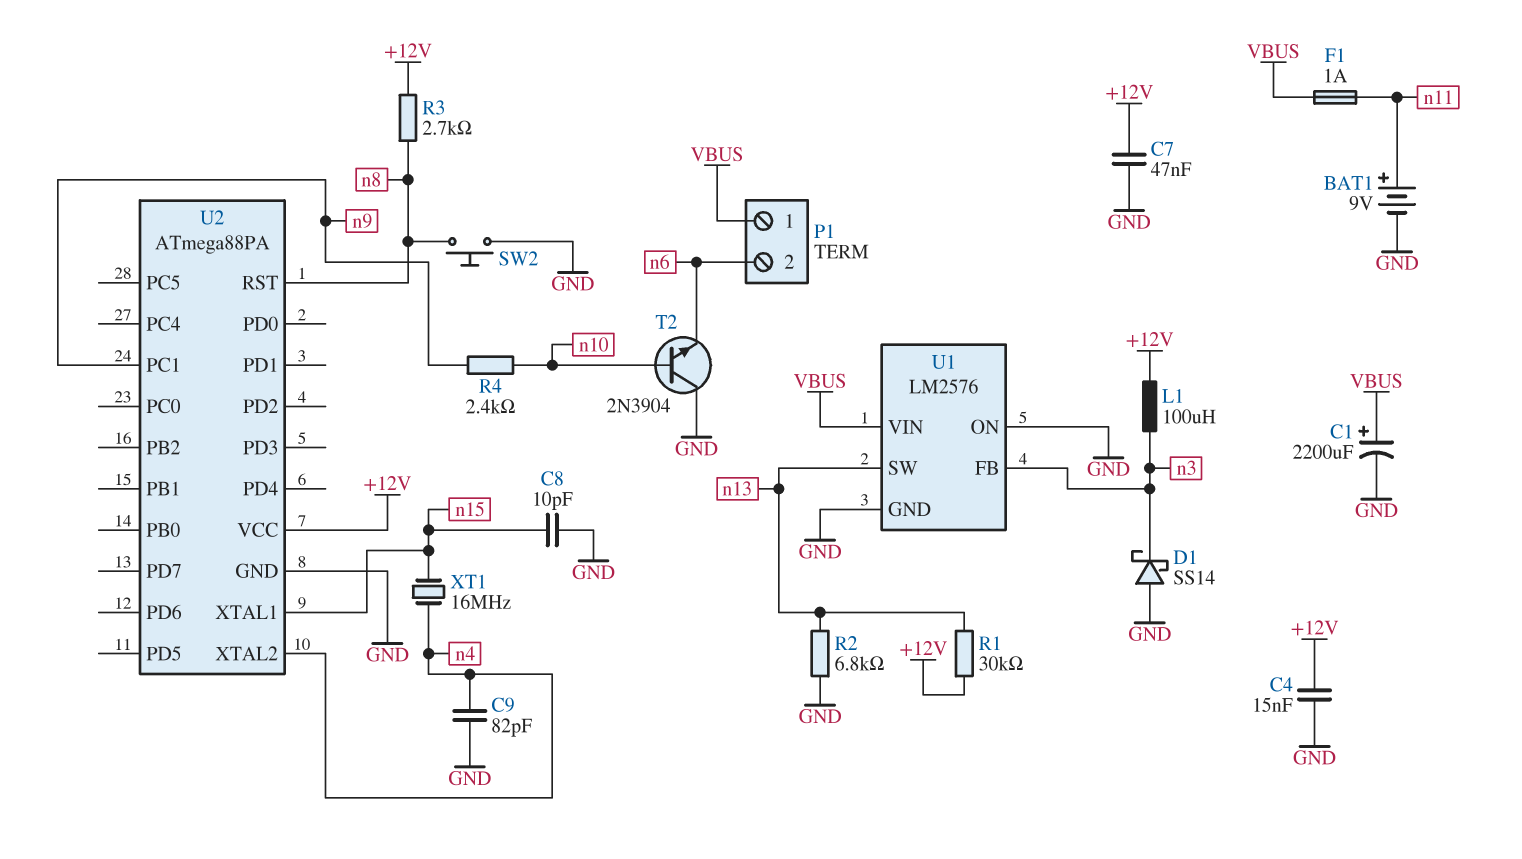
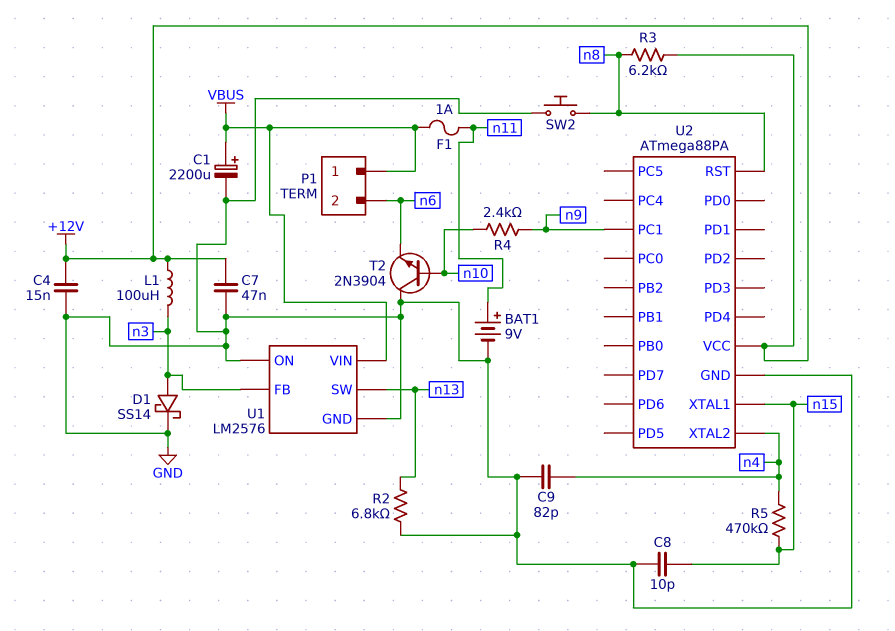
D1: schottky SS14 (A GND, K n3) -> schottky SS14 (A n3, K GND)
R1: 30k (+12V, n13) -> none
R3: 2.7k (+12V, n8) -> 6.2k (+12V, n8)
R5: none -> 470k (n4, n15)
XT1: 16MHz (n4, n15) -> none

